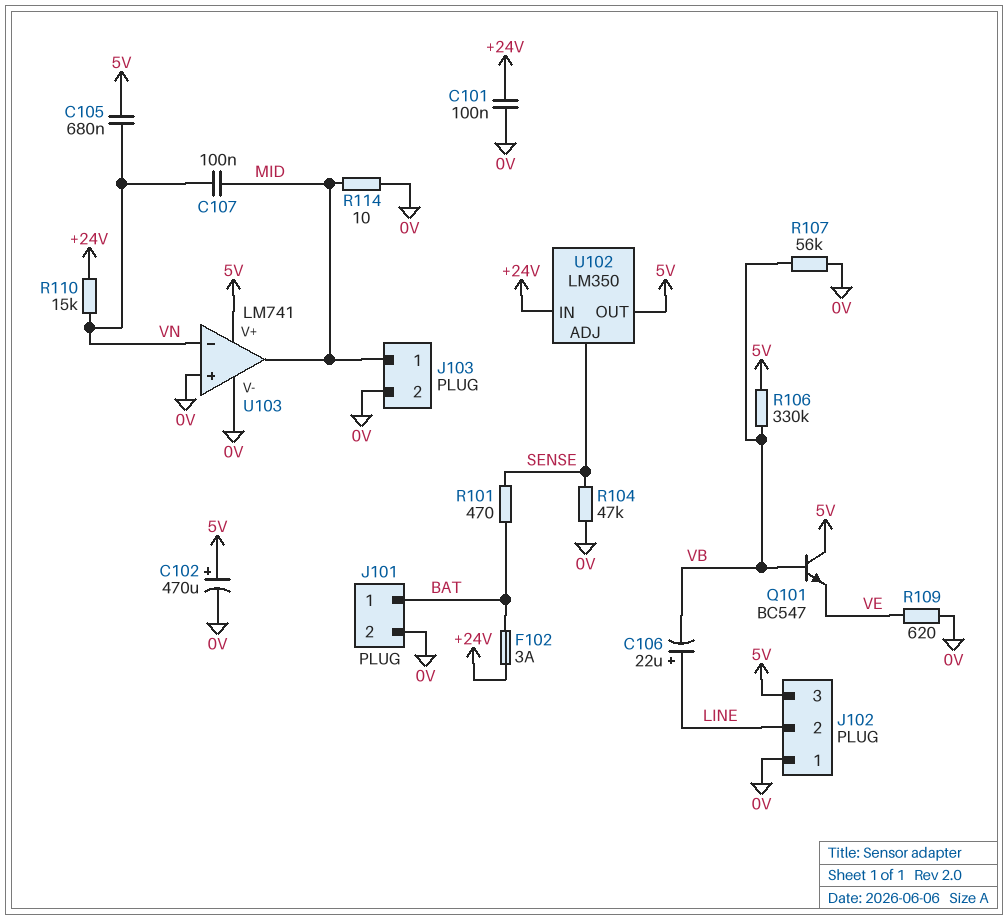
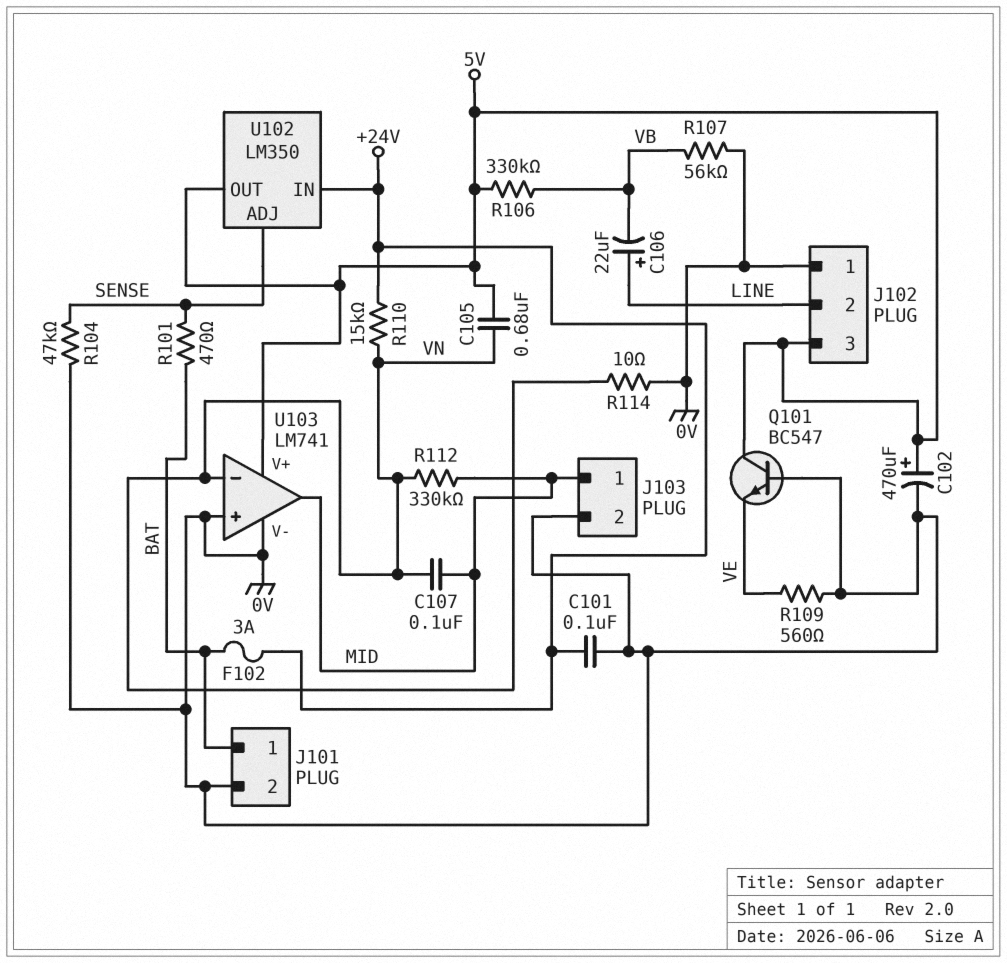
Q101: NPN BC547 (B VB, C 5V, E VE) -> NPN BC547 (B 0V, C 5V, E VE)
R109: 620 (0V, VE) -> 560 (0V, VE)
R112: none -> 330k (MID, VN)
R114: 10 (0V, MID) -> 10 (0V, VN)

